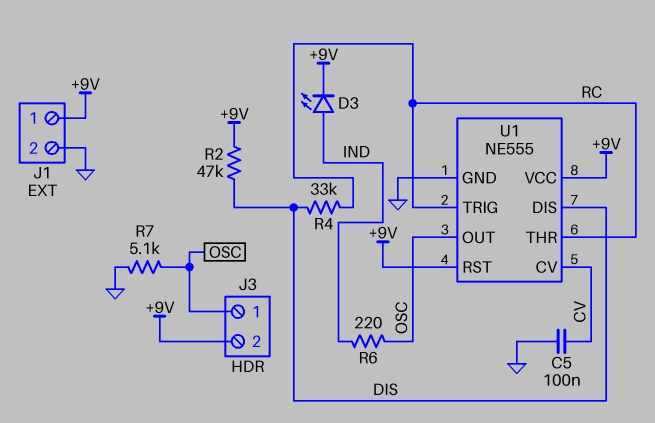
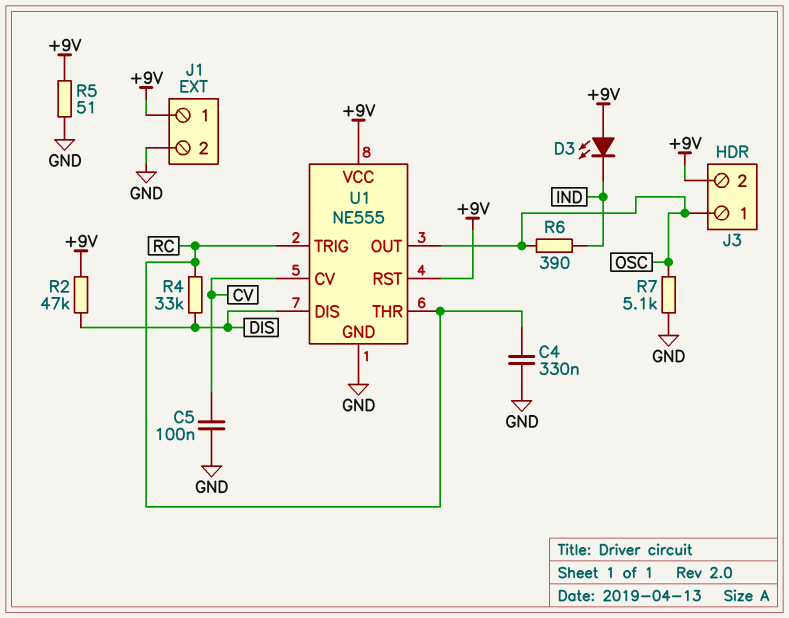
C4: none -> 330nF (GND, RC)
D3: LED (A IND, K +9V) -> LED (A +9V, K IND)
R5: none -> 51 (+9V, GND)
R6: 220 (IND, OSC) -> 390 (IND, OSC)

